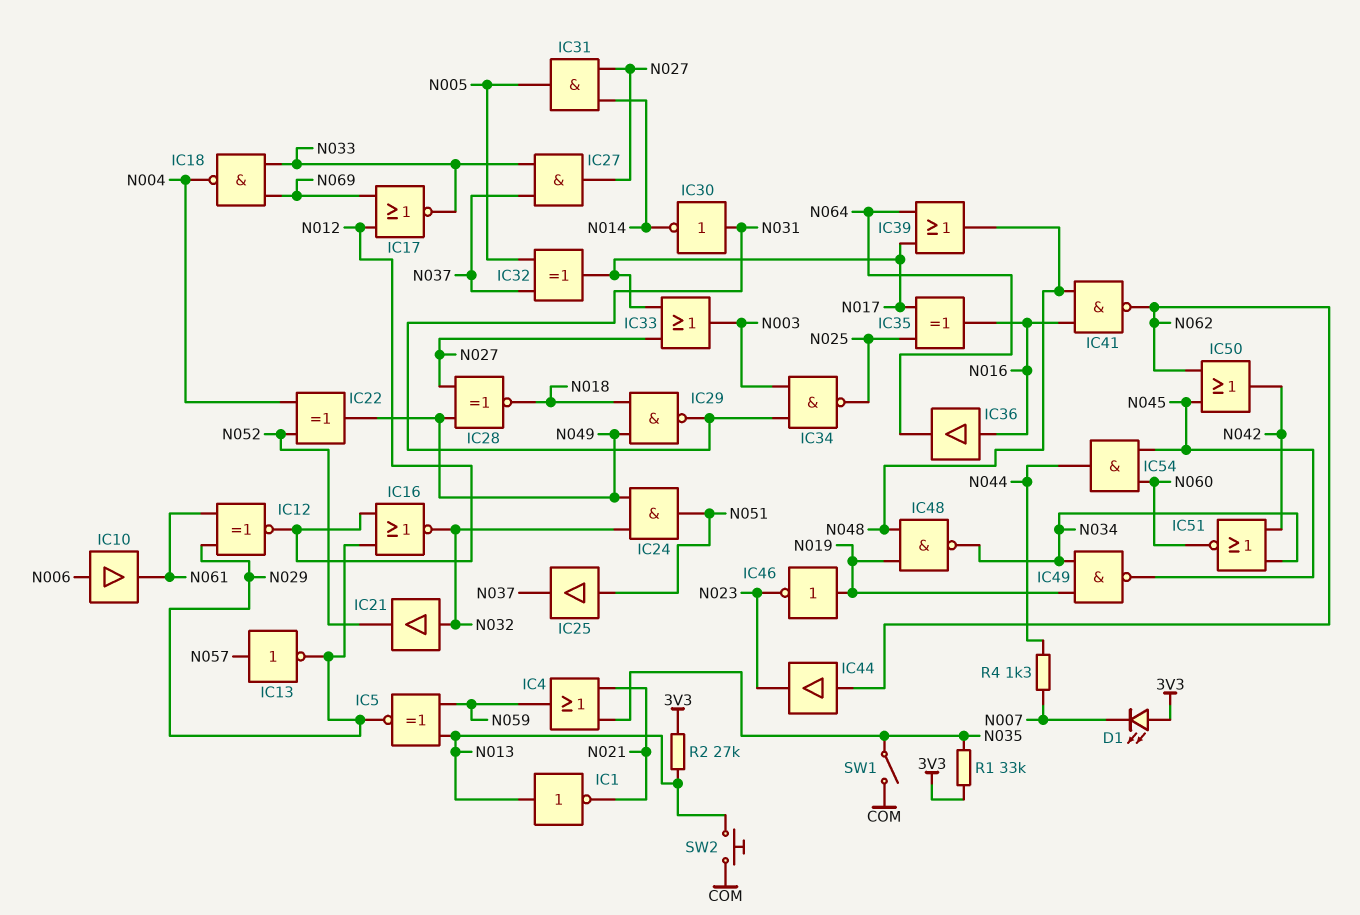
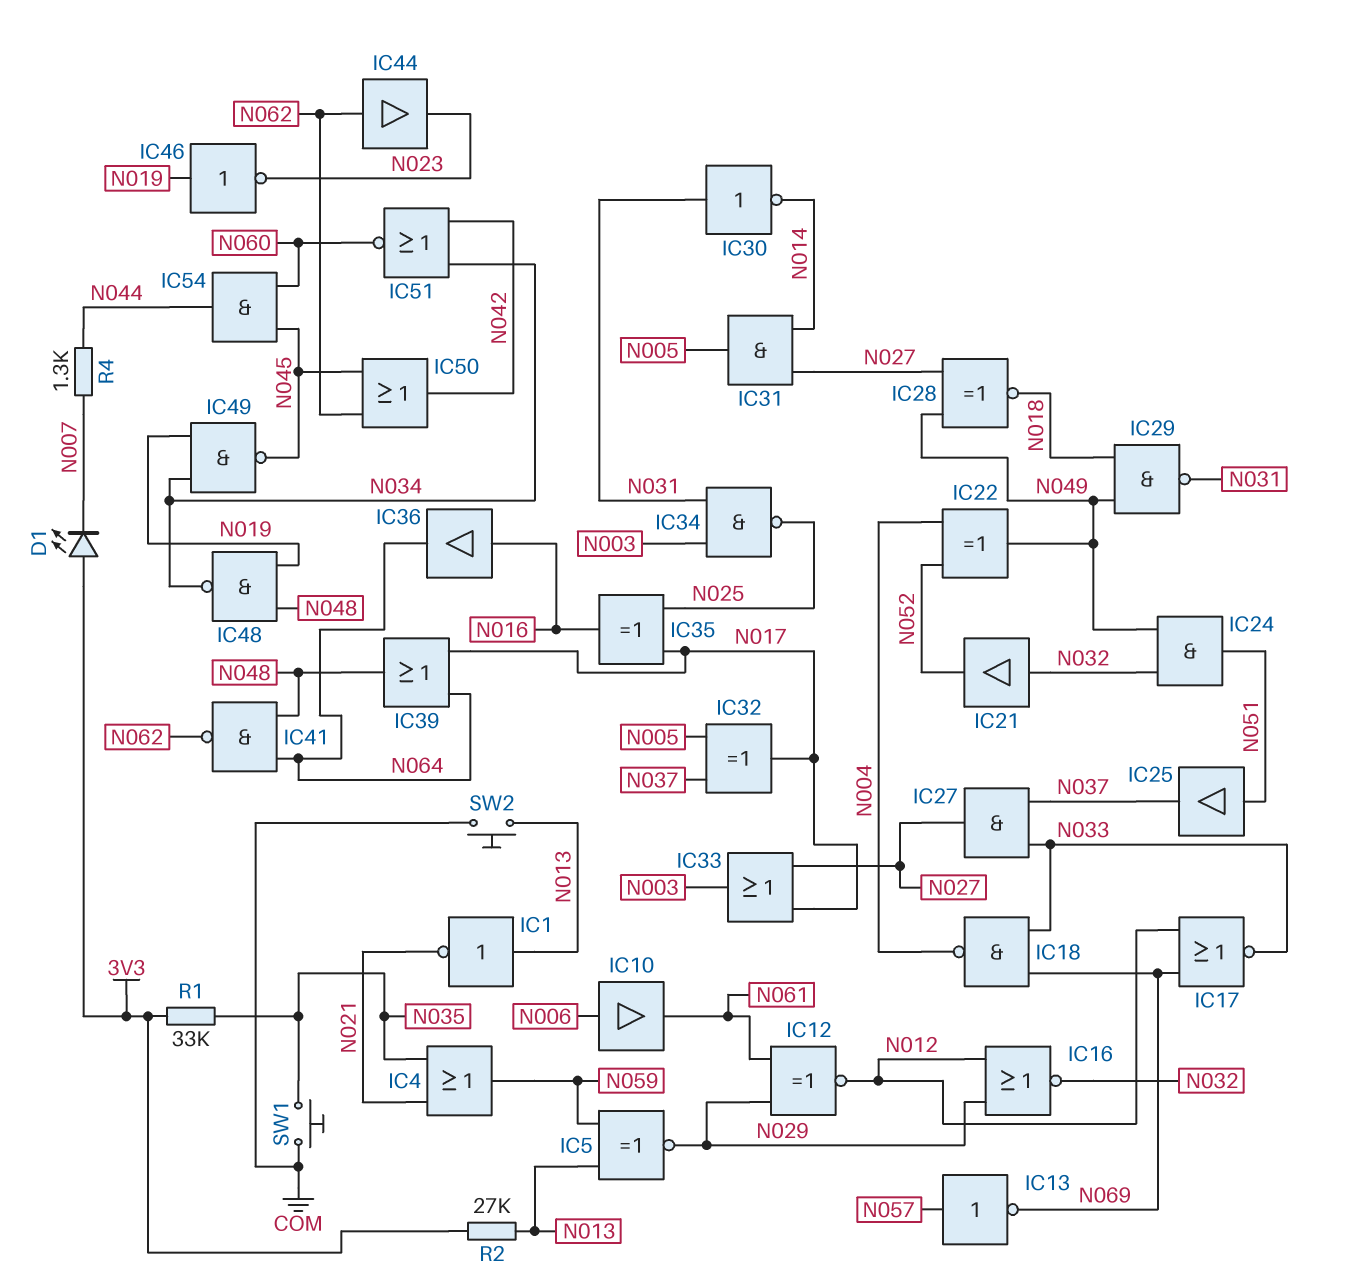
IC13: NOT (in N057, out N029) -> NOT (in N057, out N069)
IC41: NAND (in N016, in N048, out N062) -> NAND (in N048, in N064, out N062)
SW1: switch (COM, N035) -> button (COM, N035)

